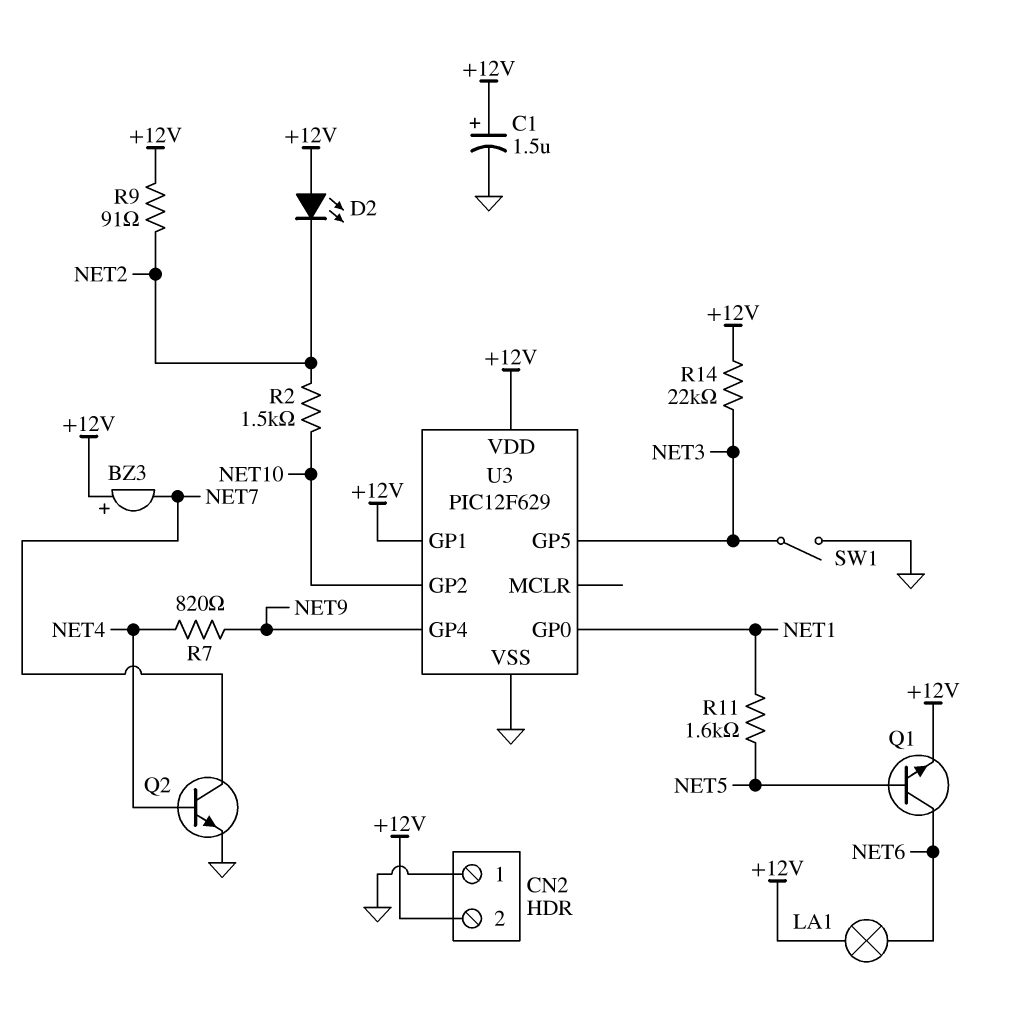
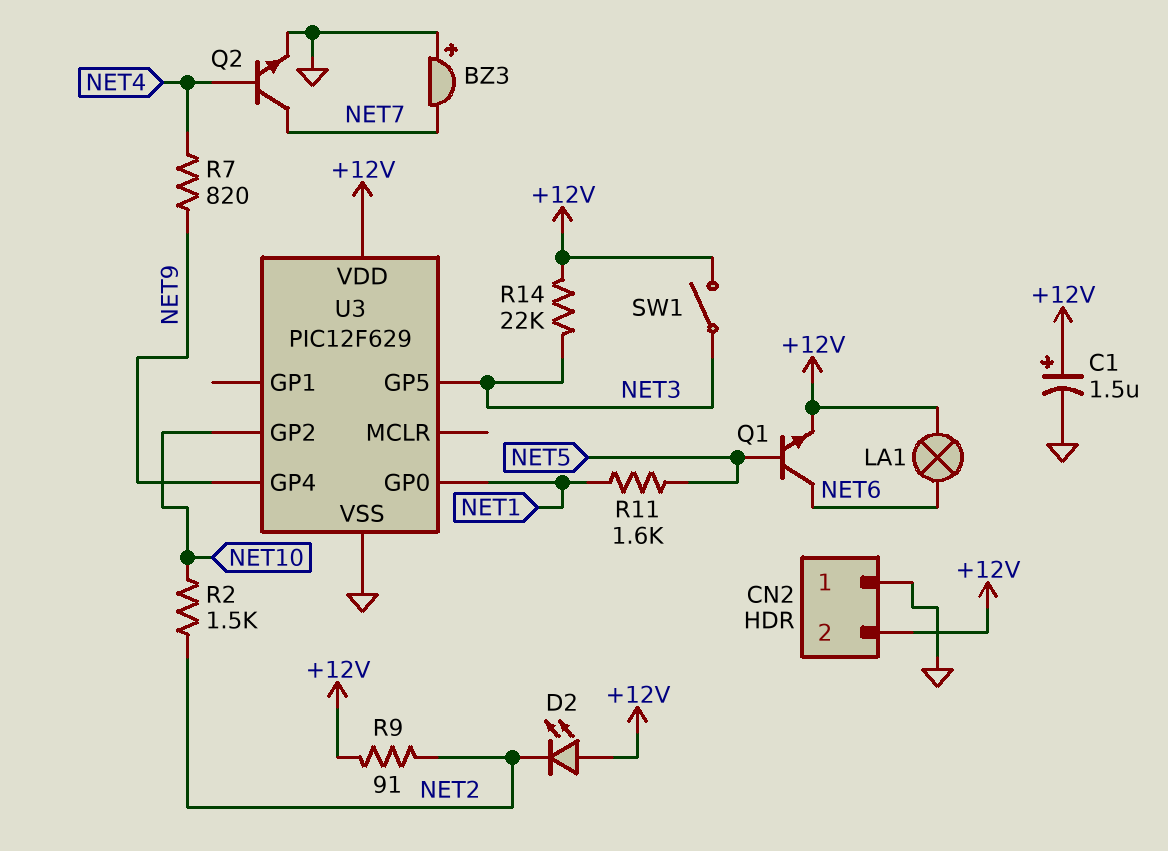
BZ3: buzzer (plus +12V, minus NET7) -> buzzer (plus GND, minus NET7)
SW1: switch (GND, NET3) -> switch (+12V, NET3)
U3 pin GP1: +12V -> none

